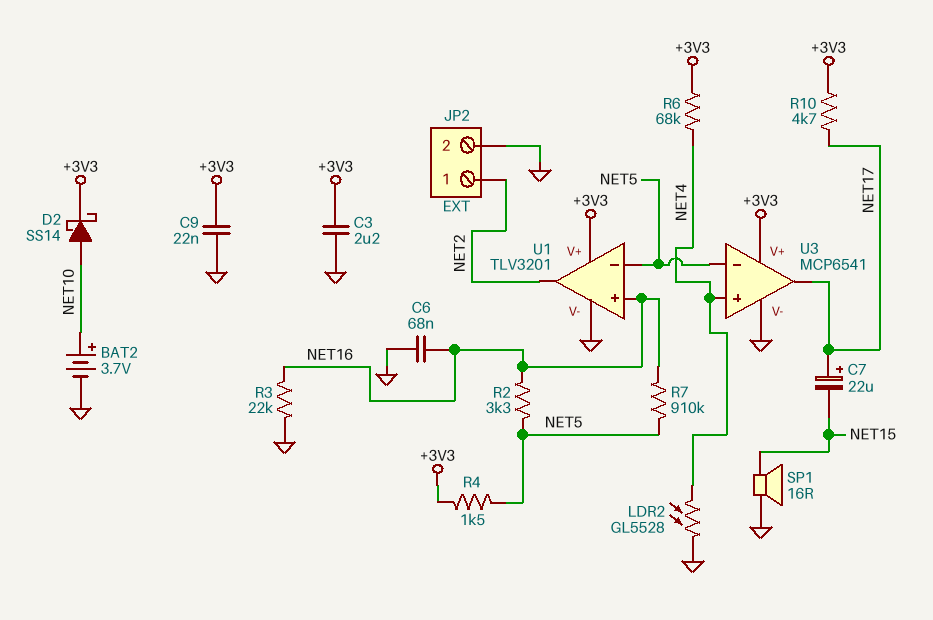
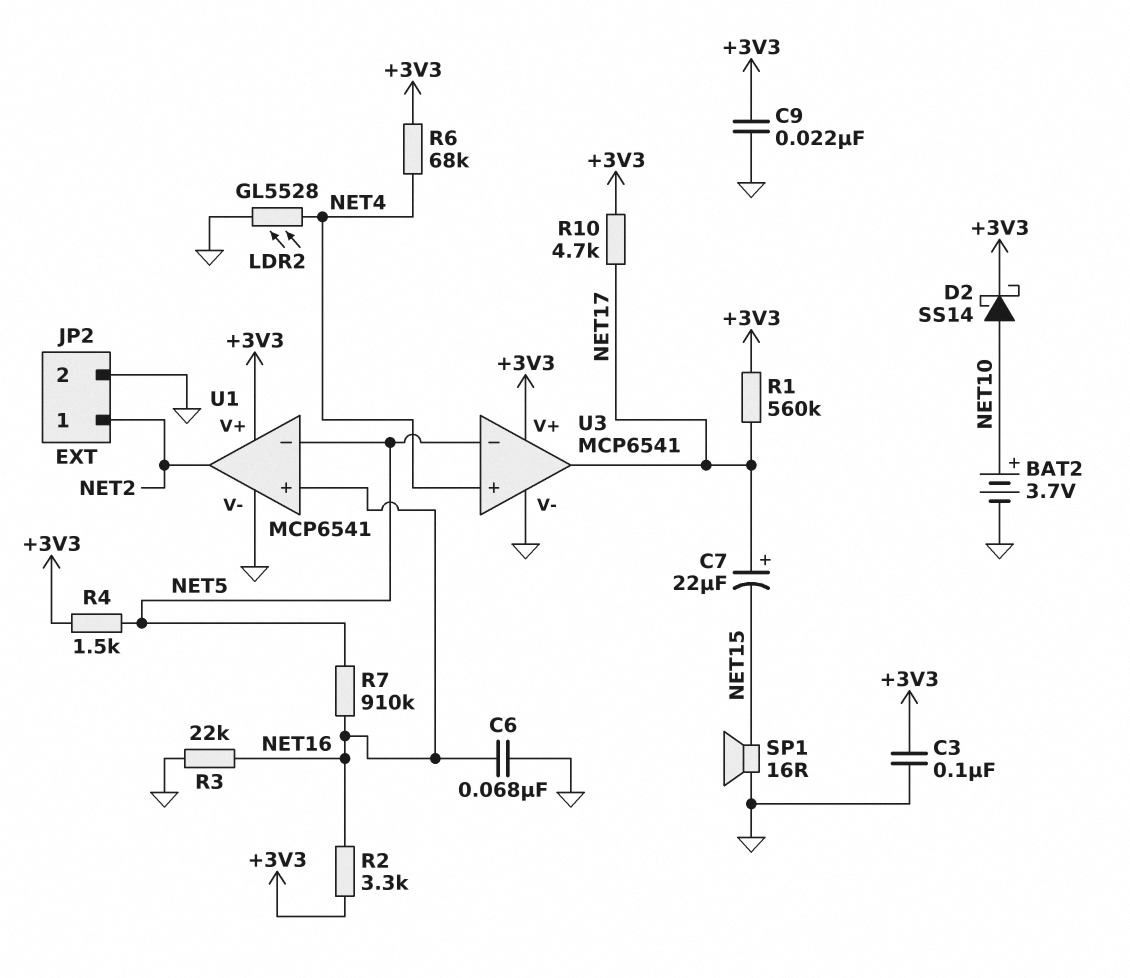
C3: 2.2uF (+3V3, GND) -> 100nF (+3V3, GND)
R1: none -> 560k (+3V3, NET17)
R2: 3.3k (NET5, NET16) -> 3.3k (+3V3, NET16)
U1: TLV3201 -> MCP6541

